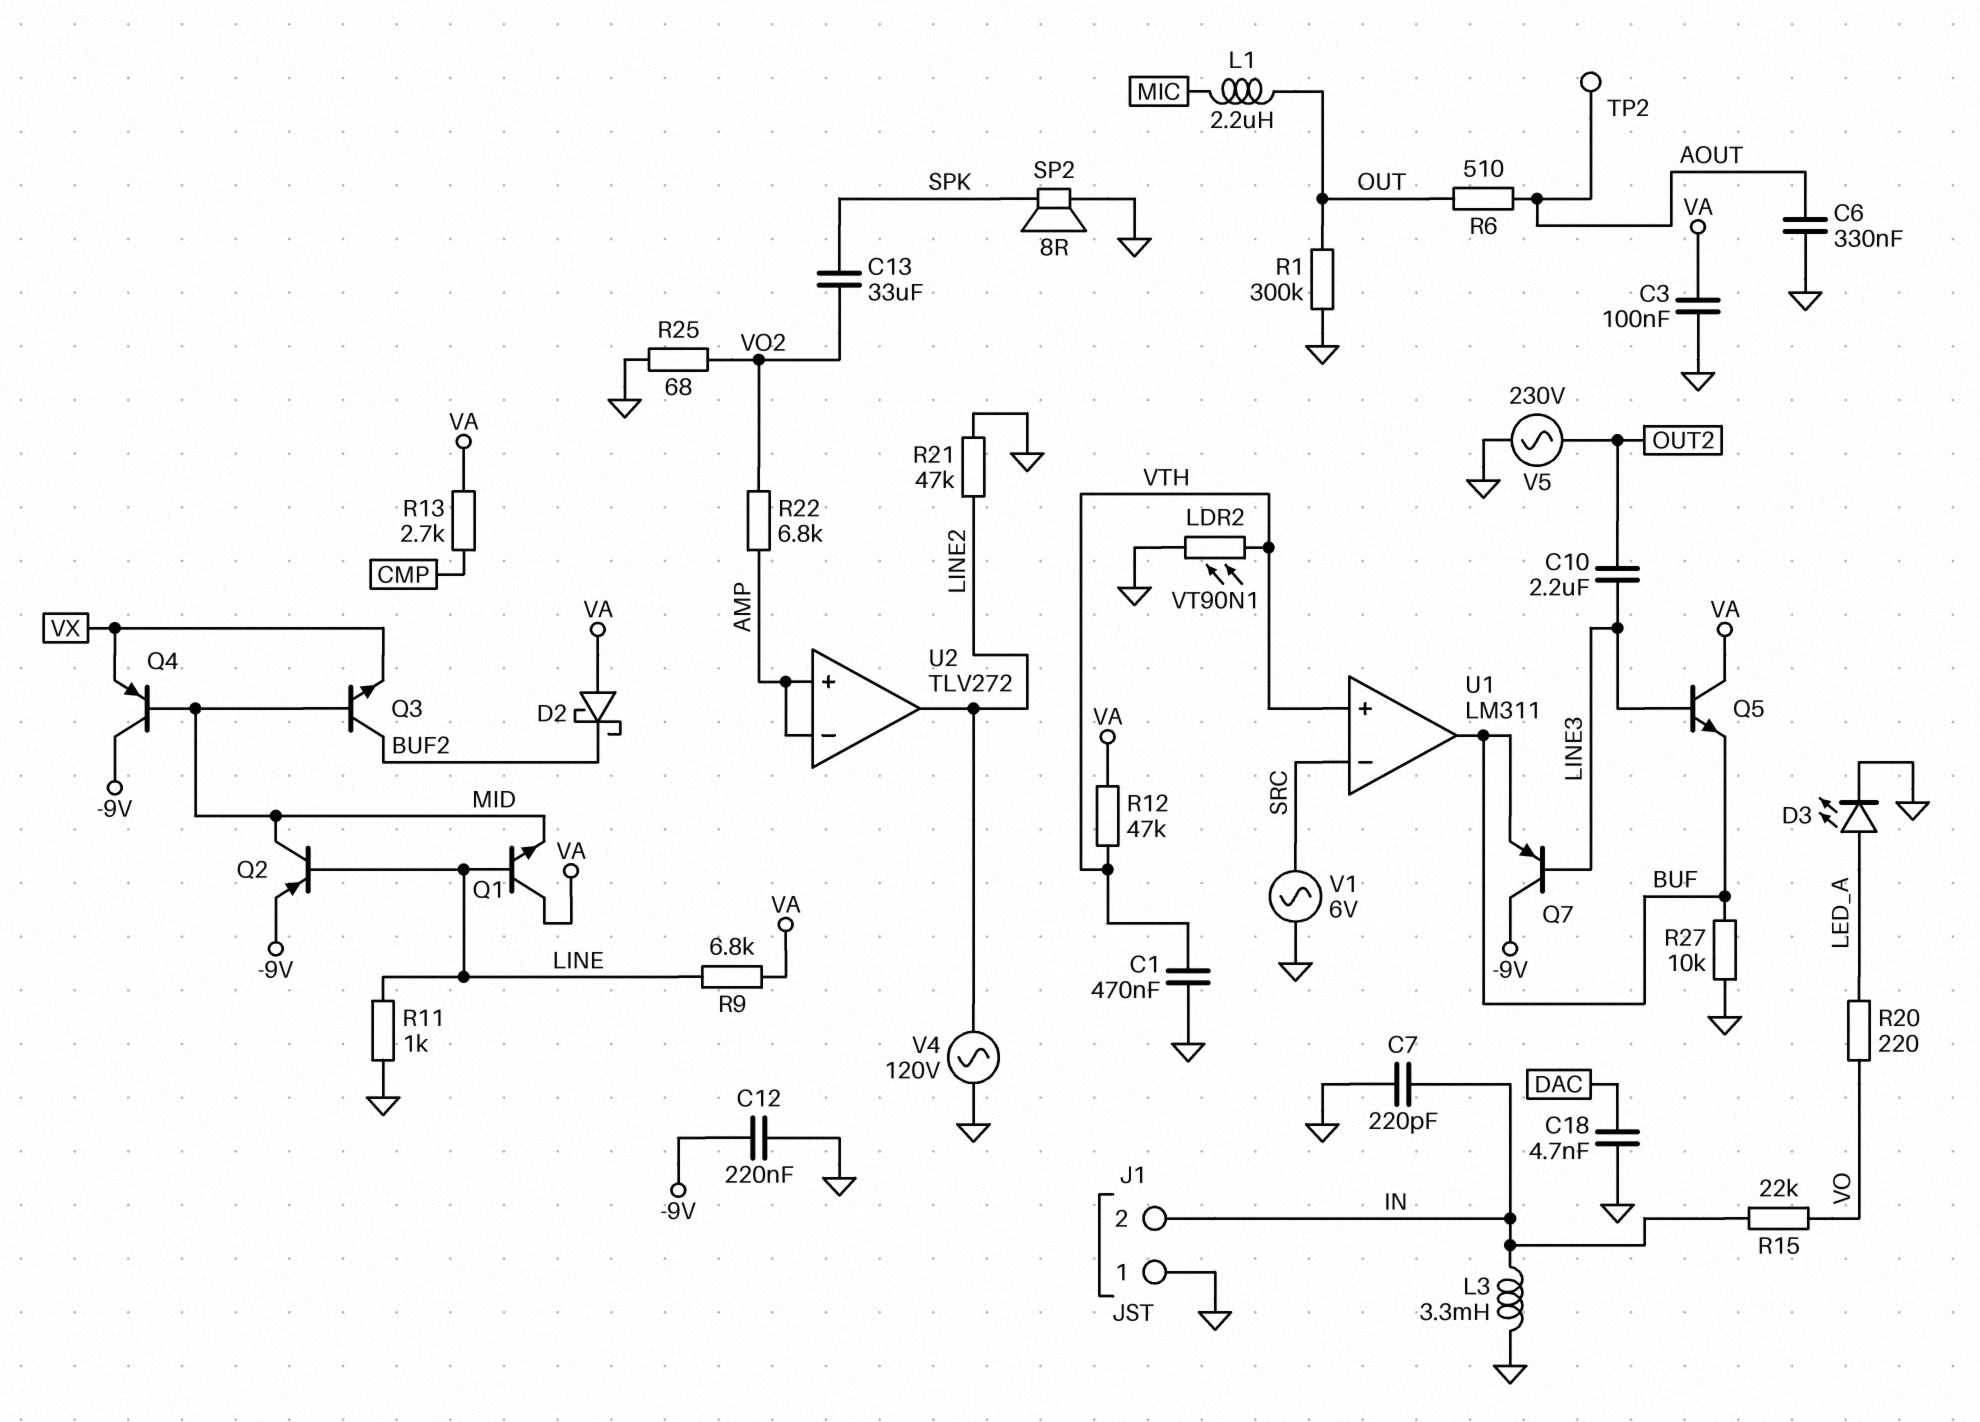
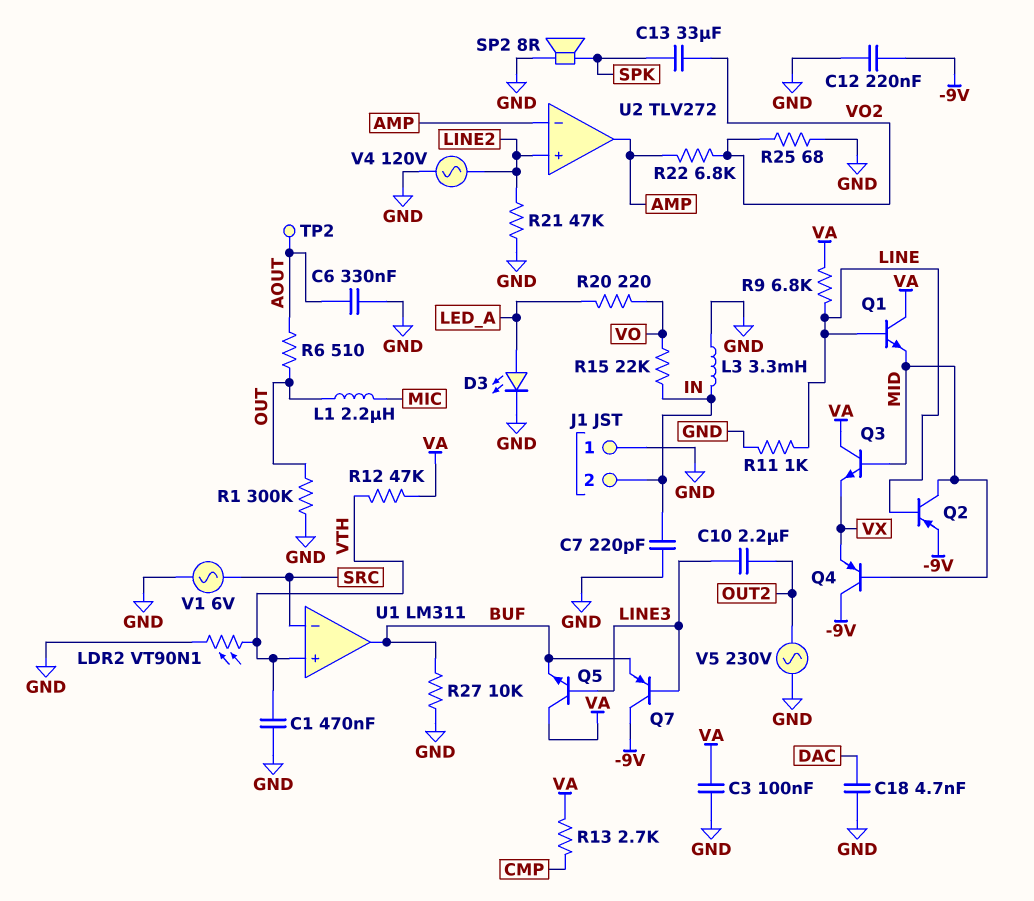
D2: schottky (A VA, K BUF2) -> none
Q3: NPN (B MID, C BUF2, E VX) -> NPN (B MID, C VA, E VX)
U2 pin in+: AMP -> LINE2
U2 pin out: LINE2 -> AMP

